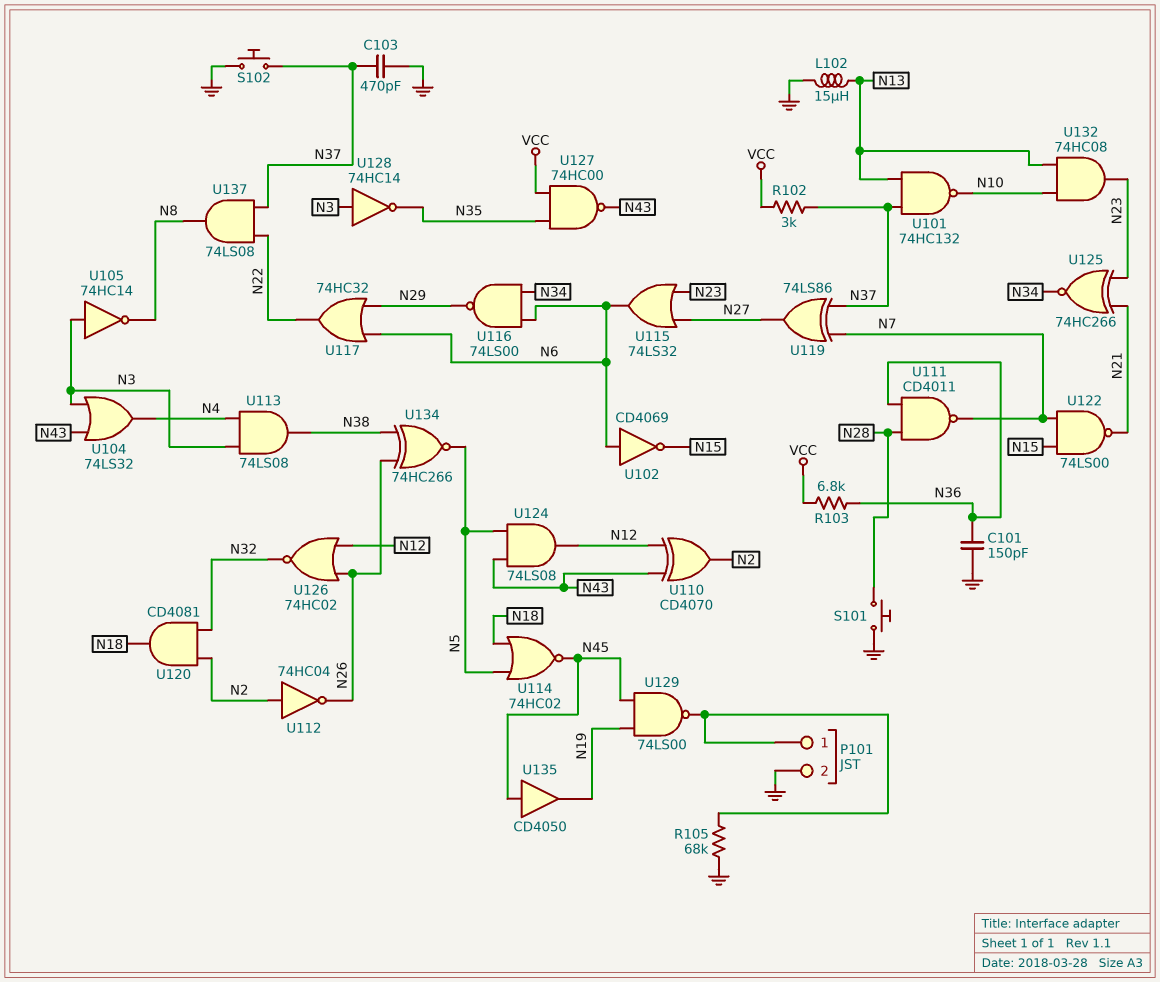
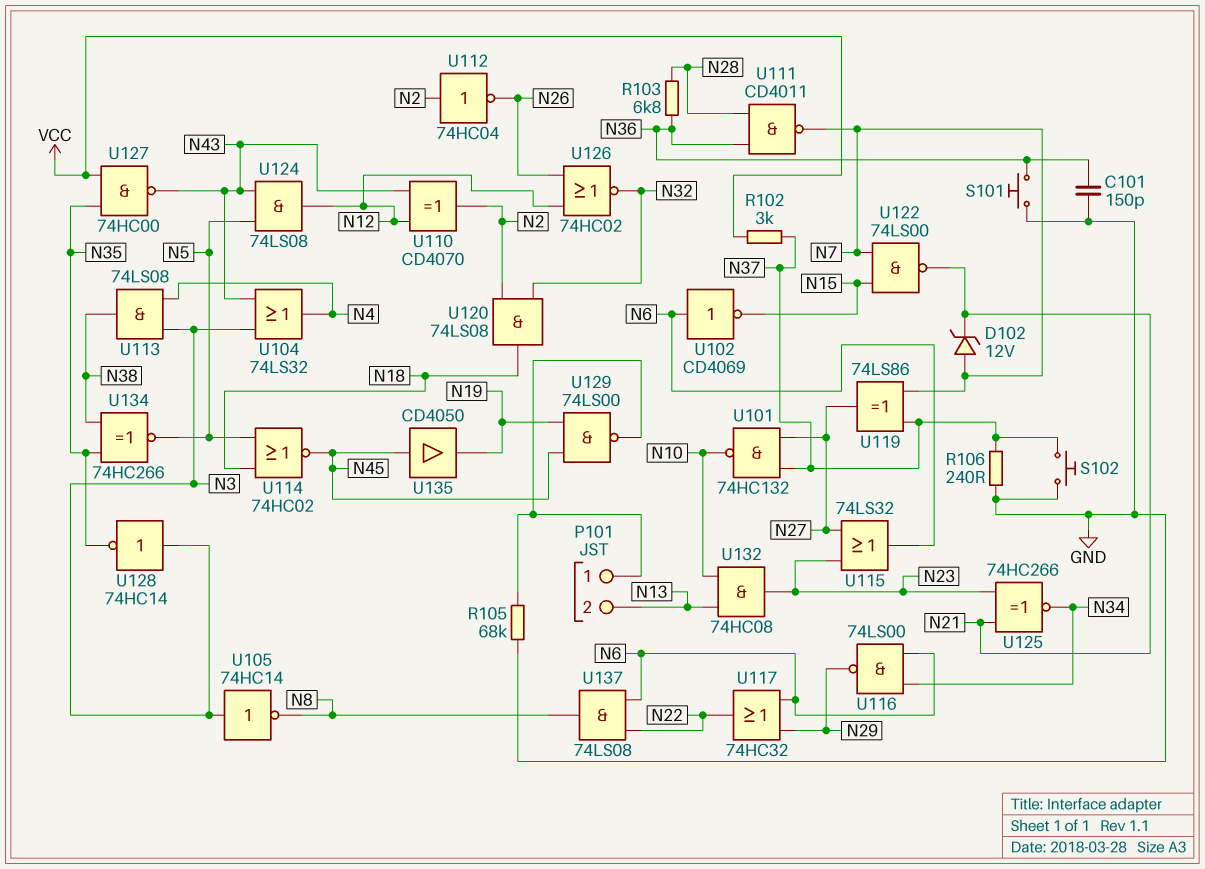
C103: 470pF (GND, N37) -> none
D102: none -> zener 12V (A N7, K N21)
L102: 15uH (GND, N13) -> none
P101 pin 2: GND -> N13
R103: 6.8k (N36, VCC) -> 6.8k (N28, N36)
R106: none -> 240 (GND, N37)
S101: button (GND, N28) -> button (GND, N36)
U101: NAND 74HC132 (in N13, in N37, out N10) -> NAND 74HC132 (in N27, in N37, out N10)
U120: AND CD4081 (in N2, in N32, out N18) -> AND 74LS08 (in N2, in N32, out N18)
U134: XNOR 74HC266 (in N26, in N38, out N5) -> XNOR 74HC266 (in N35, in N38, out N5)
U137: AND 74LS08 (in N22, in N37, out N8) -> AND 74LS08 (in N6, in N22, out N8)

